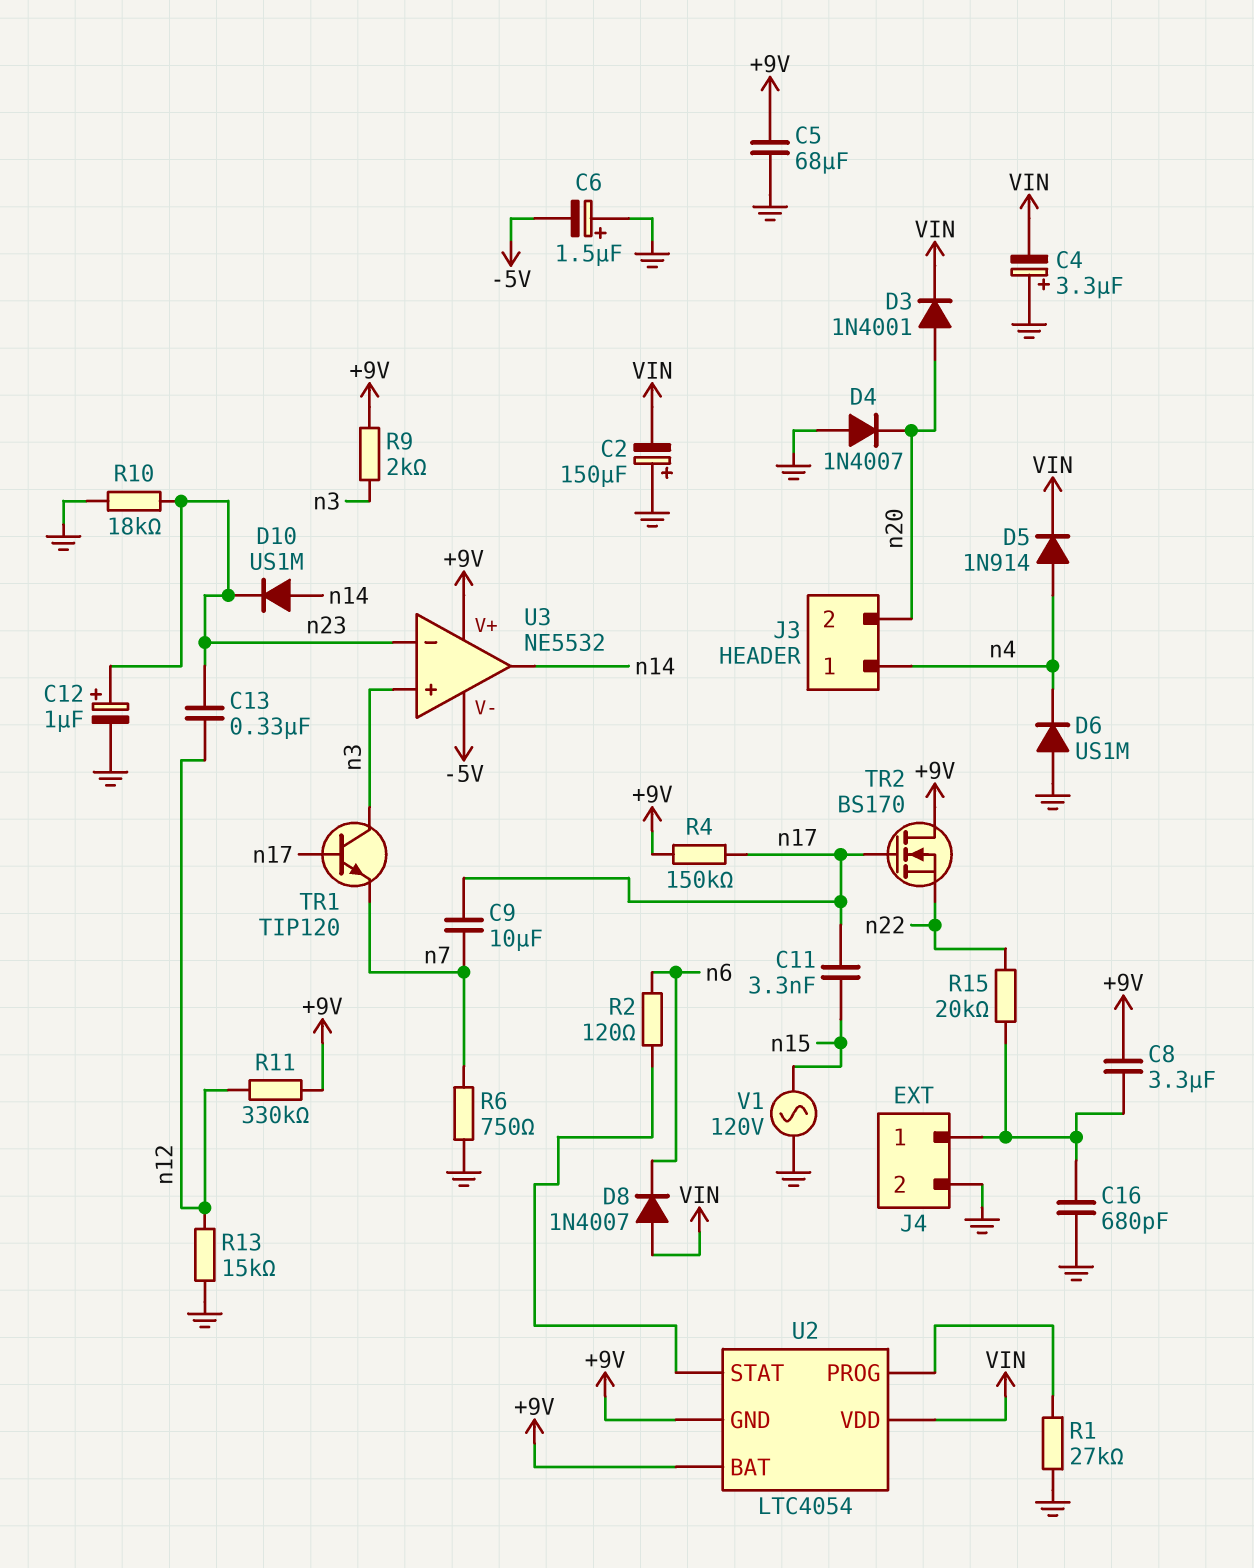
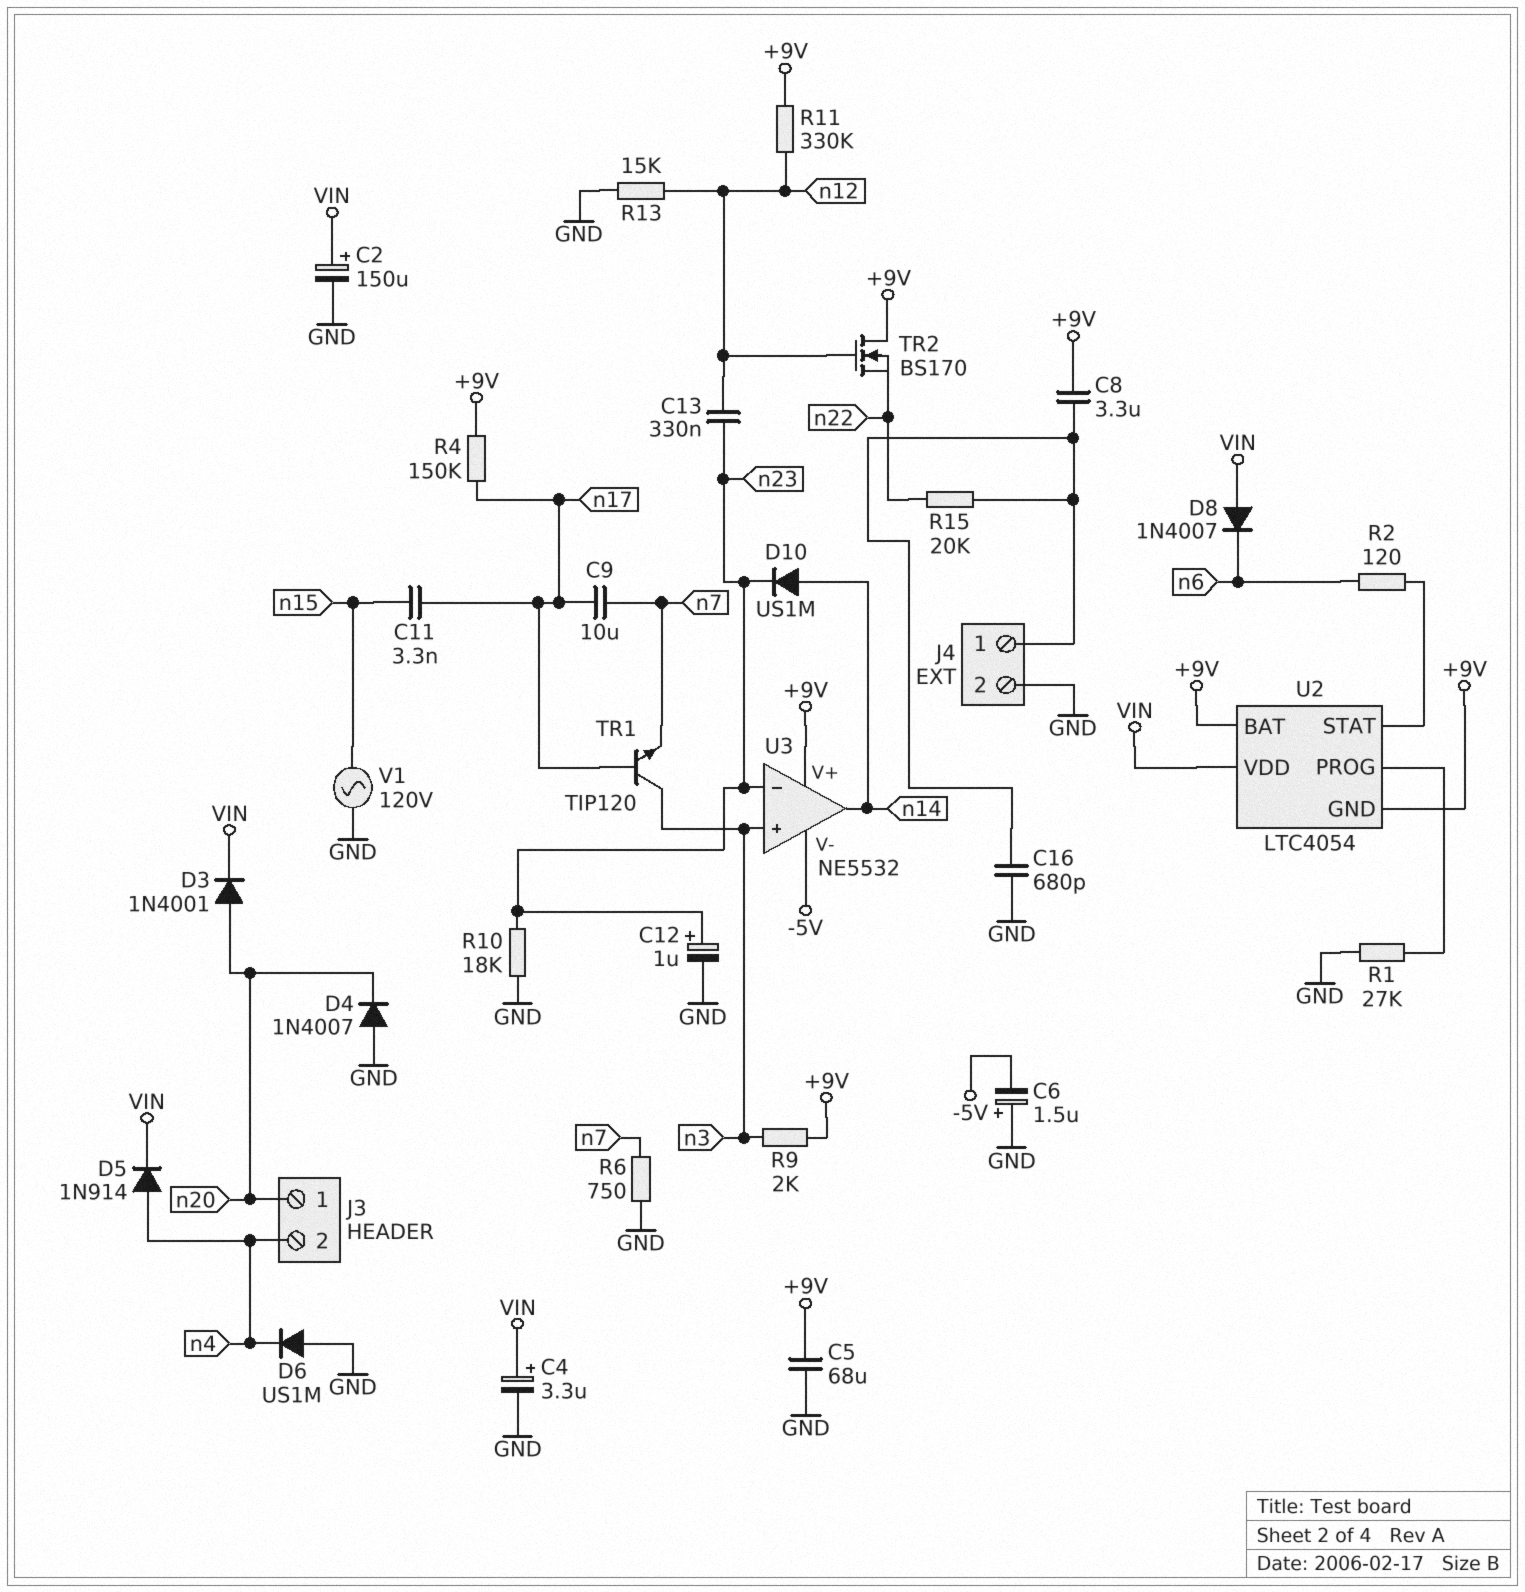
C2: 150uF (plus GND, minus VIN) -> 150uF (plus VIN, minus GND)
C4: 3.3uF (plus GND, minus VIN) -> 3.3uF (plus VIN, minus GND)
J3 pin 1: n4 -> n20
J3 pin 2: n20 -> n4
TR2: NMOS BS170 (G n17, D +9V, S n22) -> NMOS BS170 (G n12, D +9V, S n22)

